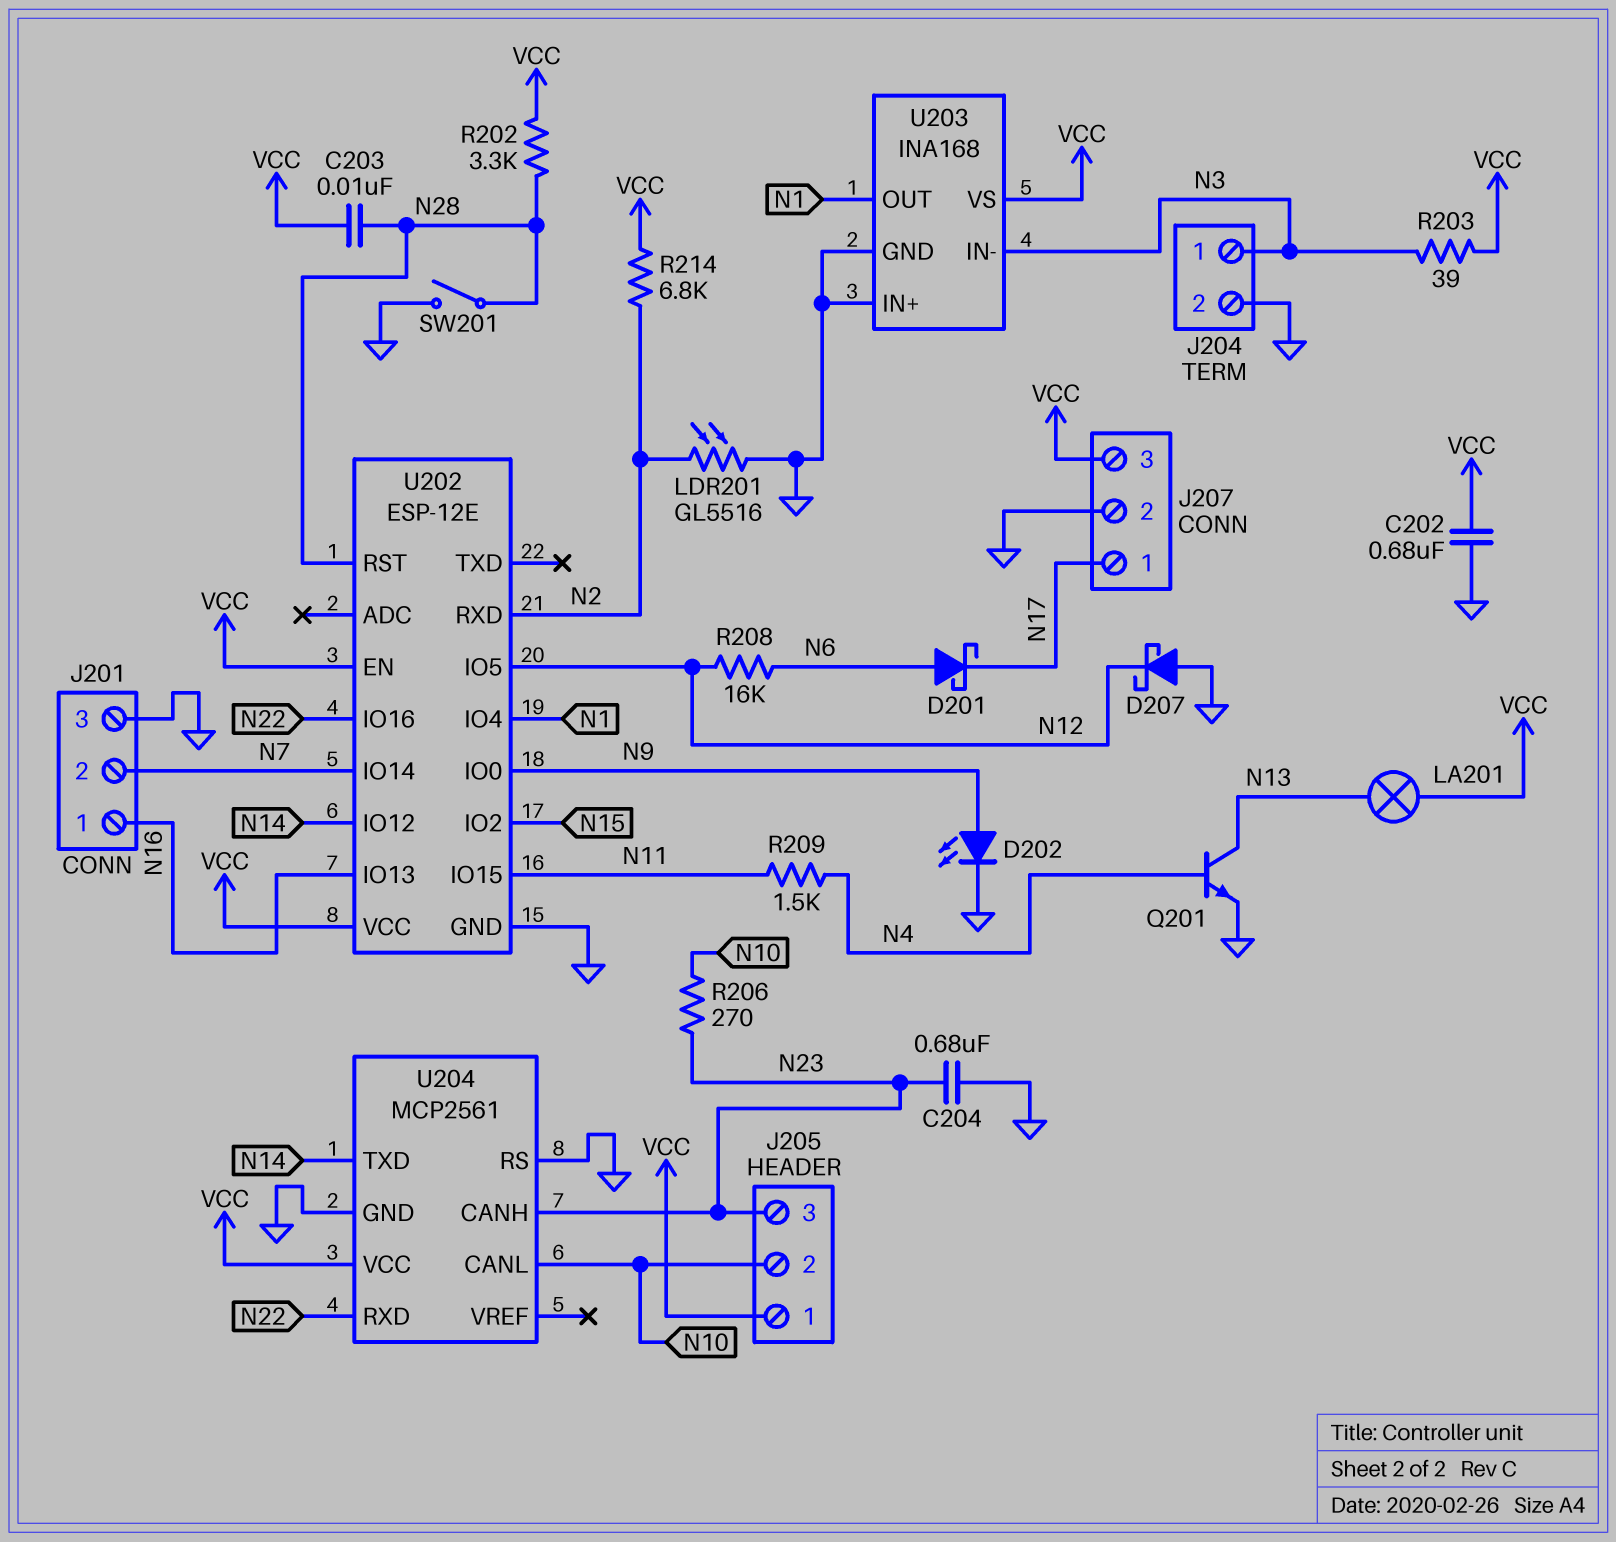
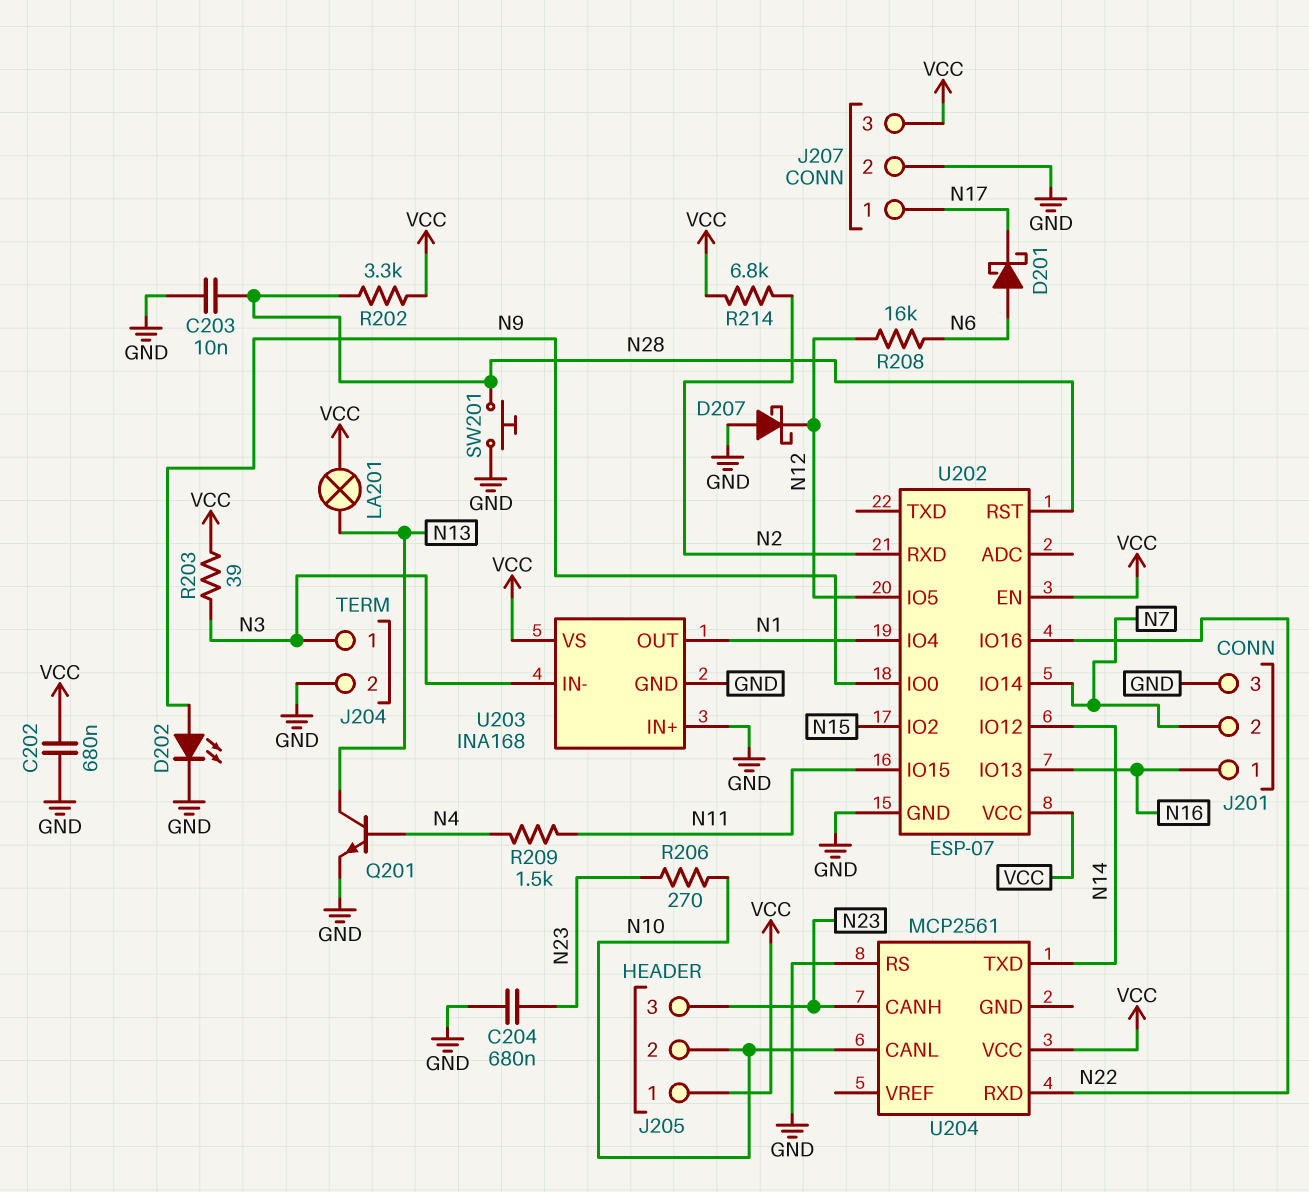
C203: 10nF (N28, VCC) -> 10nF (GND, N28)
LDR201: GL5516 (GND, N2) -> none
SW201: switch (GND, N28) -> button (GND, N28)
U202: ESP-12E -> ESP-07
U204 pin GND: GND -> none

